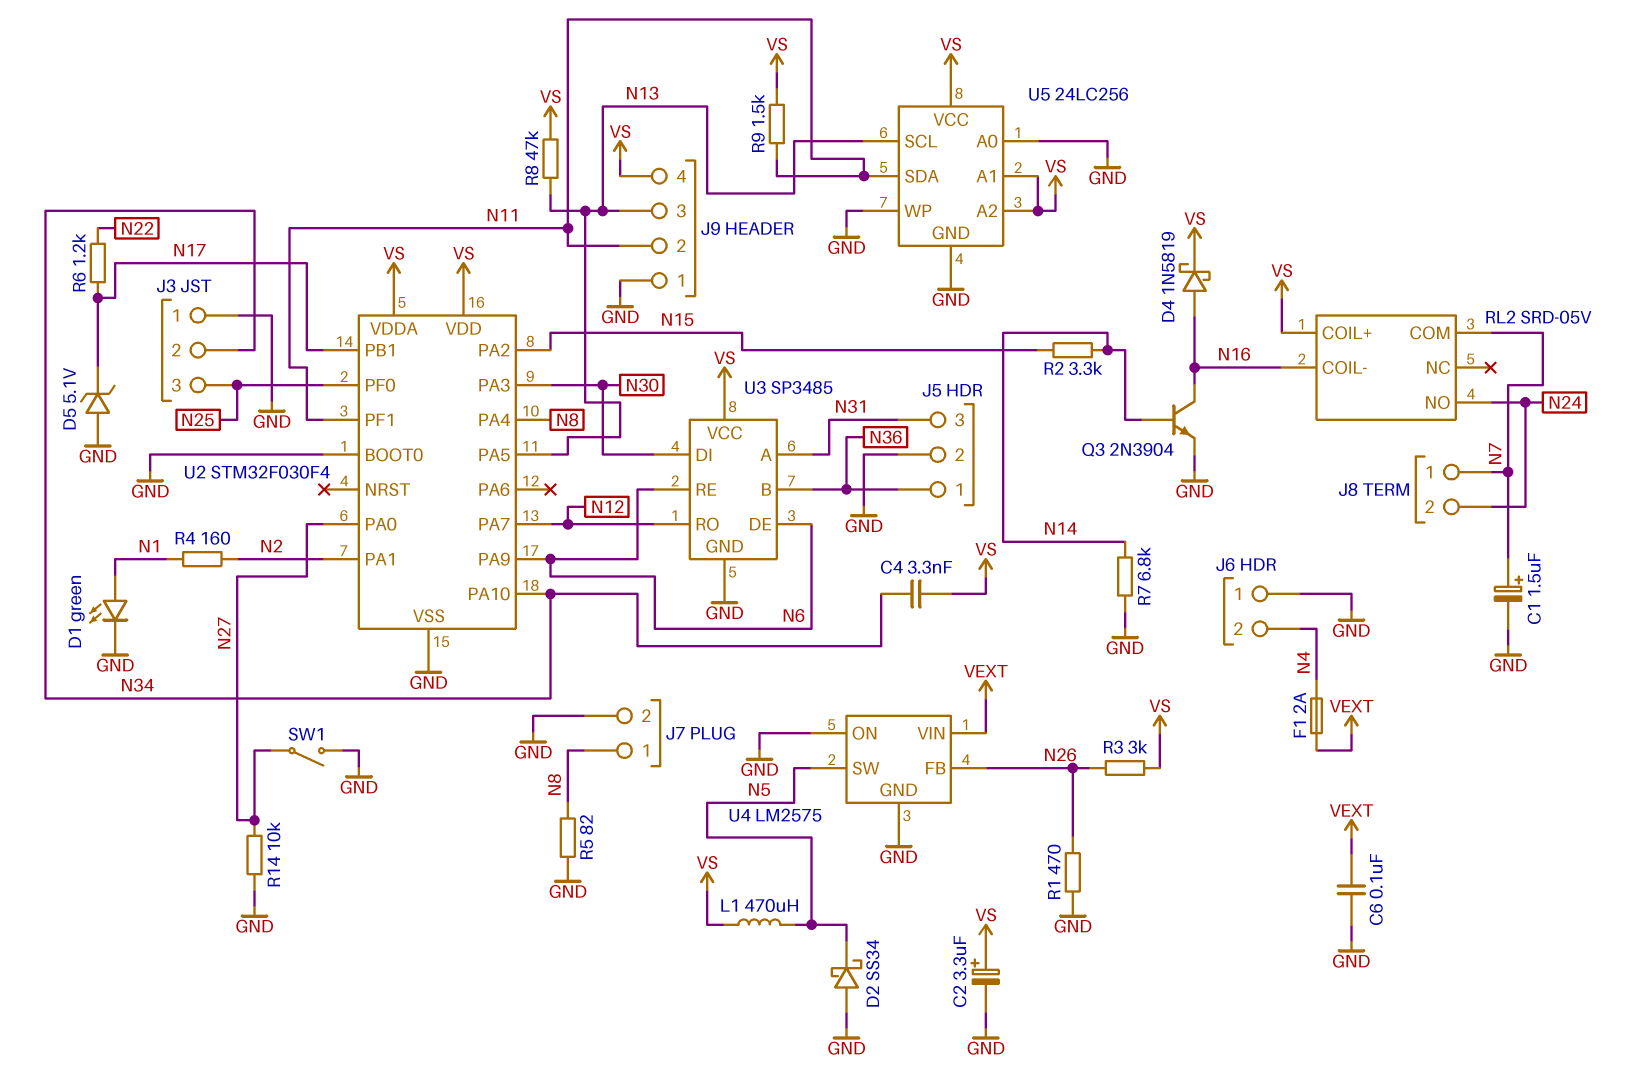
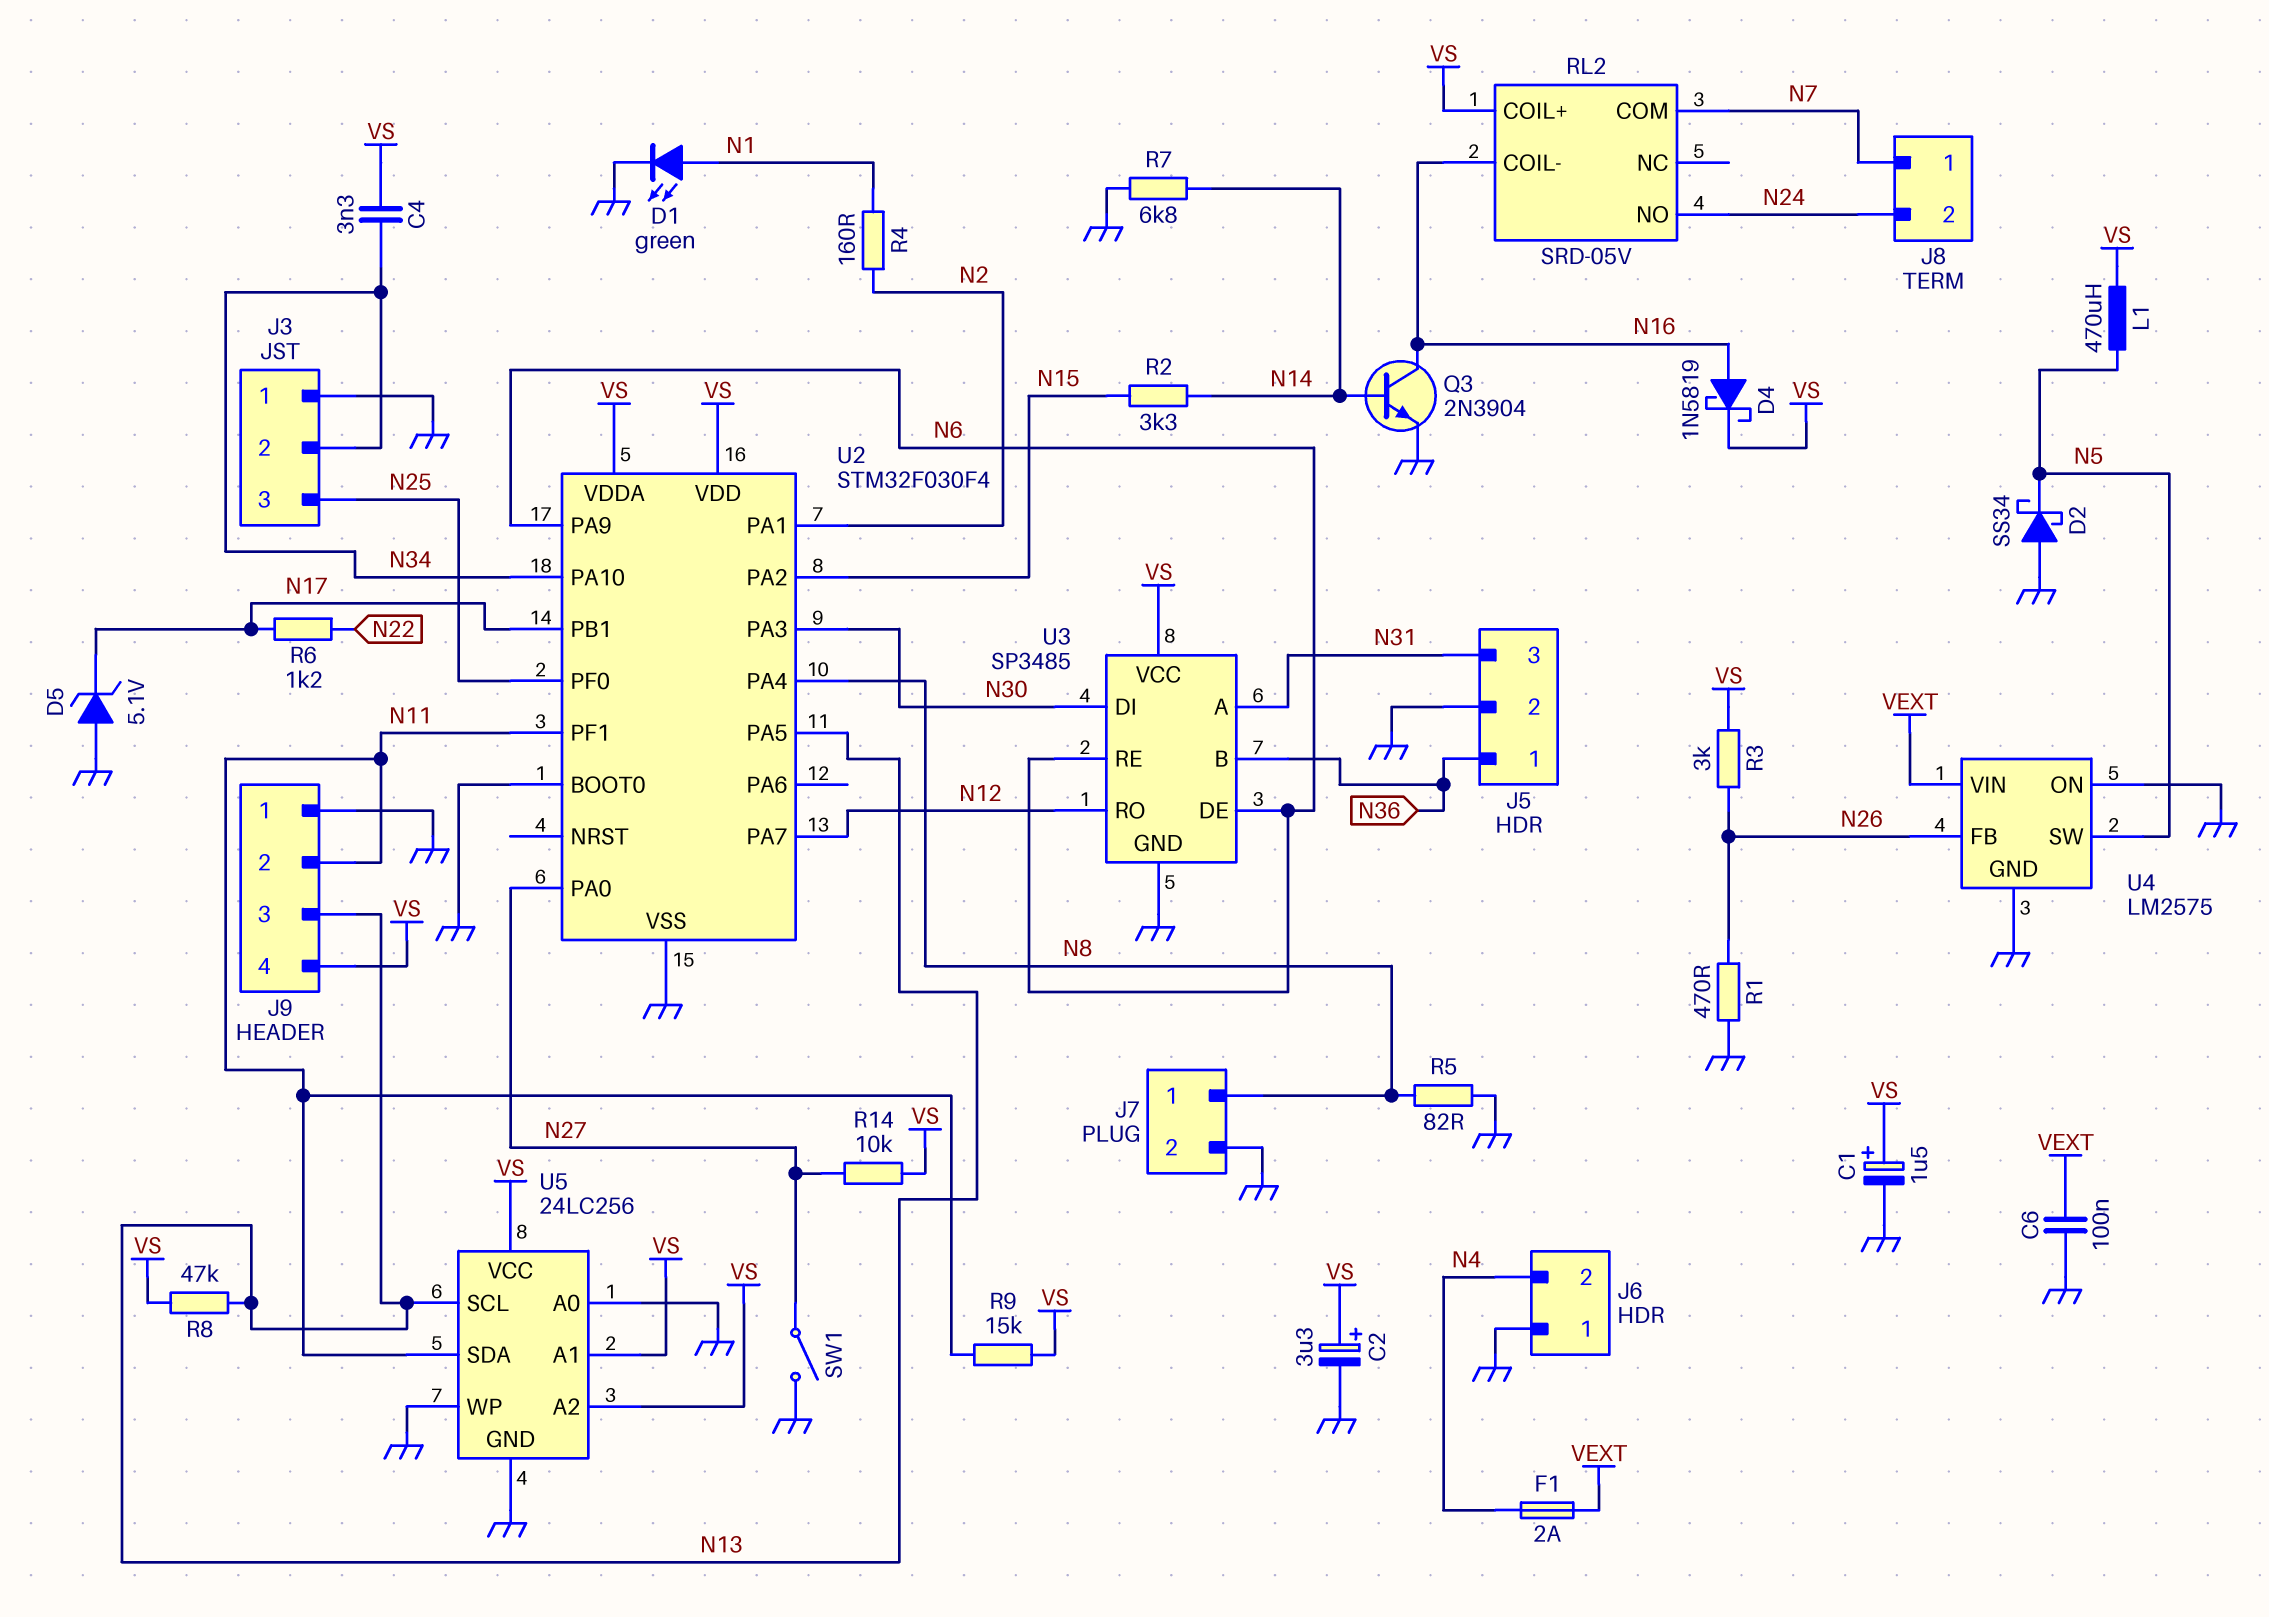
C1: 1.5uF (plus N7, minus GND) -> 1.5uF (plus VS, minus GND)
R9: 1.5k (N11, VS) -> 15k (N11, VS)
R14: 10k (GND, N27) -> 10k (N27, VS)

